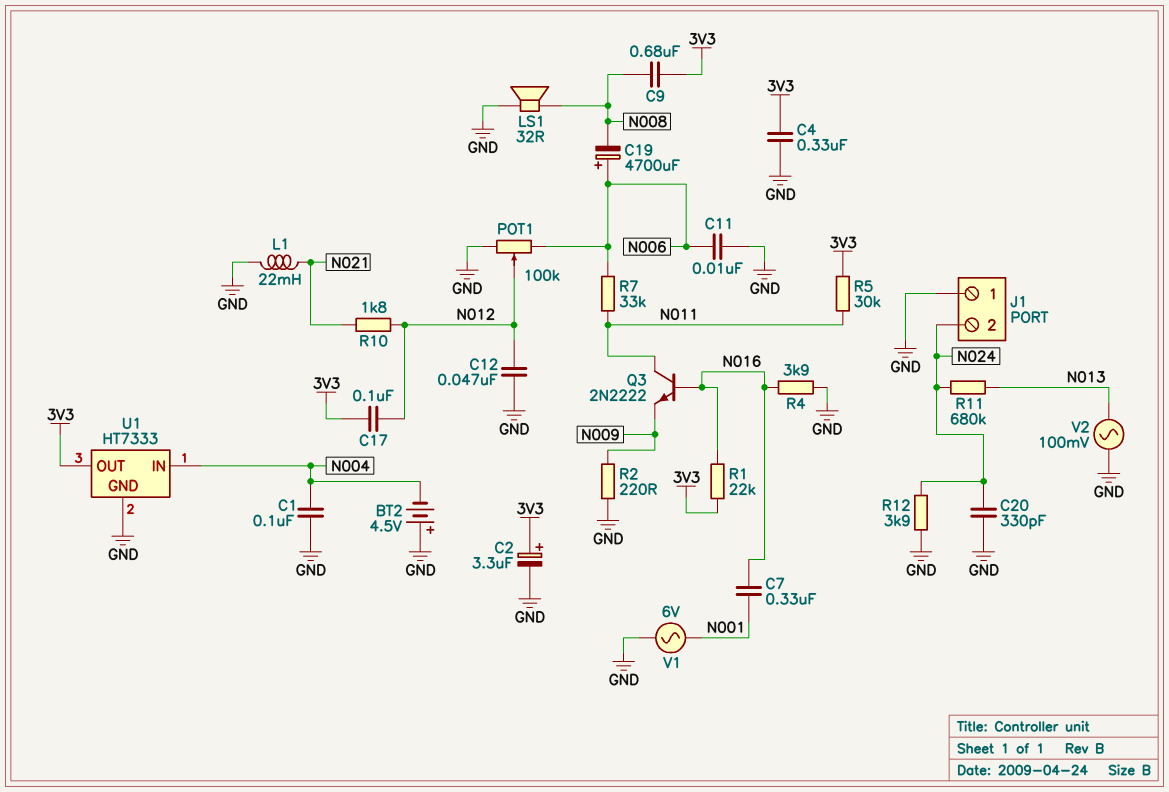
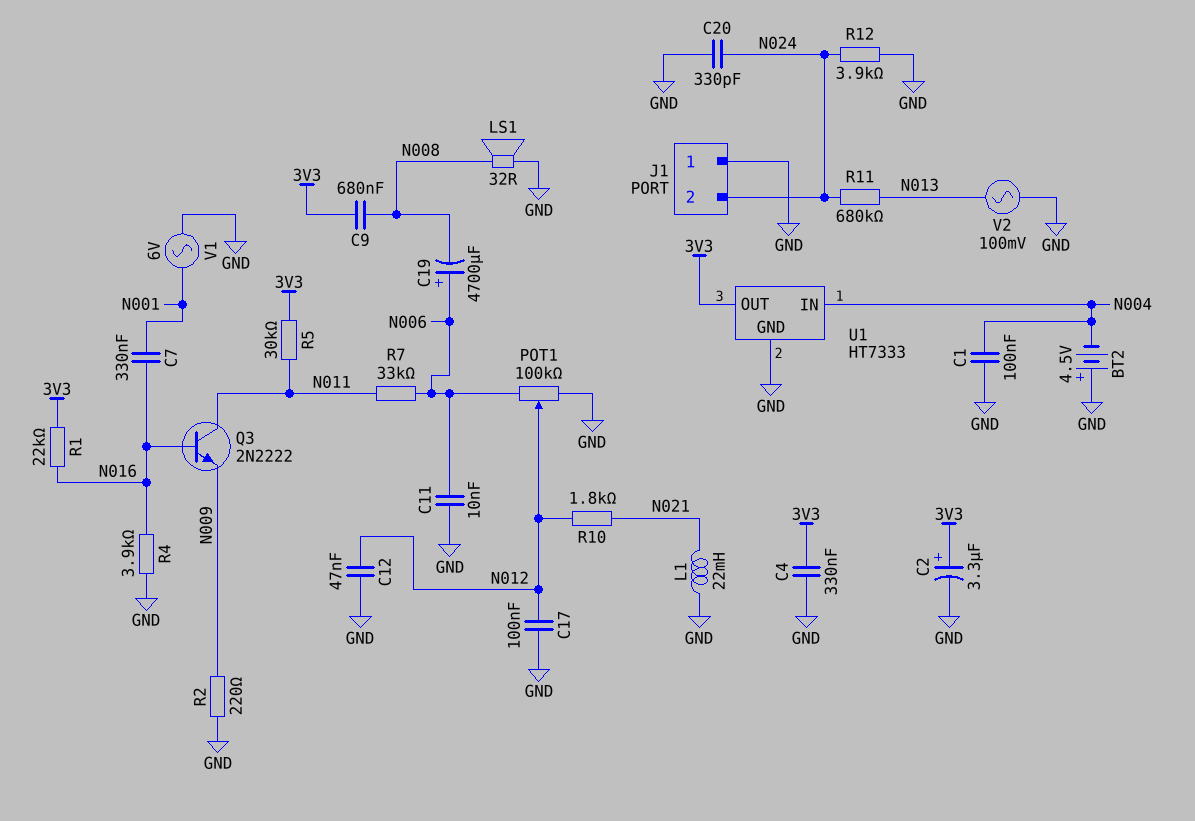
C17: 100nF (3V3, N012) -> 100nF (GND, N012)

